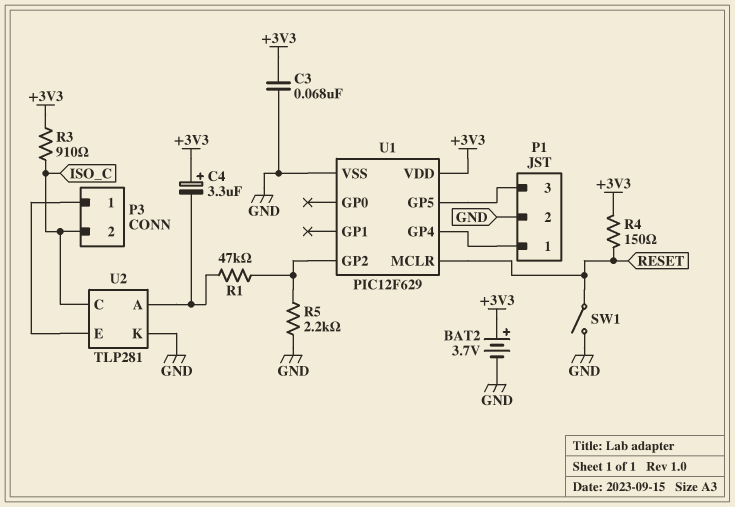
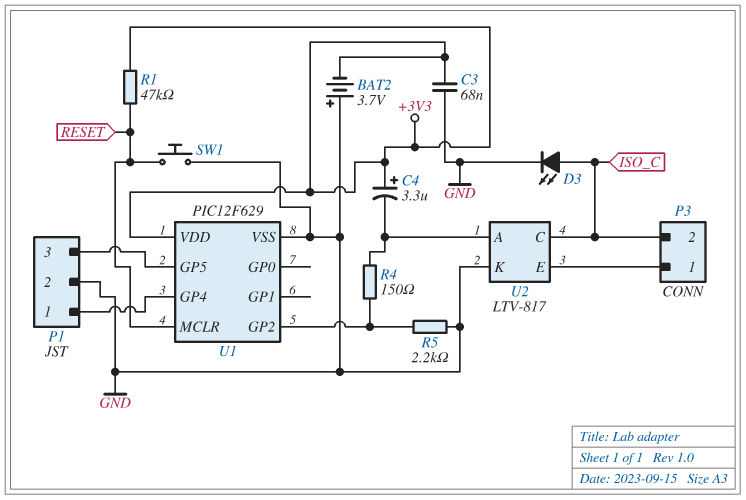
BAT2: 3.7V (plus +3V3, minus GND) -> 3.7V (plus GND, minus +3V3)
D3: none -> LED (A ISO_C, K GND)
R1: 47k (U1/GP2, U2/A) -> 47k (+3V3, RESET)
R3: 910 (+3V3, ISO_C) -> none
R4: 150 (+3V3, RESET) -> 150 (U1/GP2, U2/A)
SW1: switch (GND, RESET) -> button (GND, RESET)
U2: TLP281 -> LTV-817

